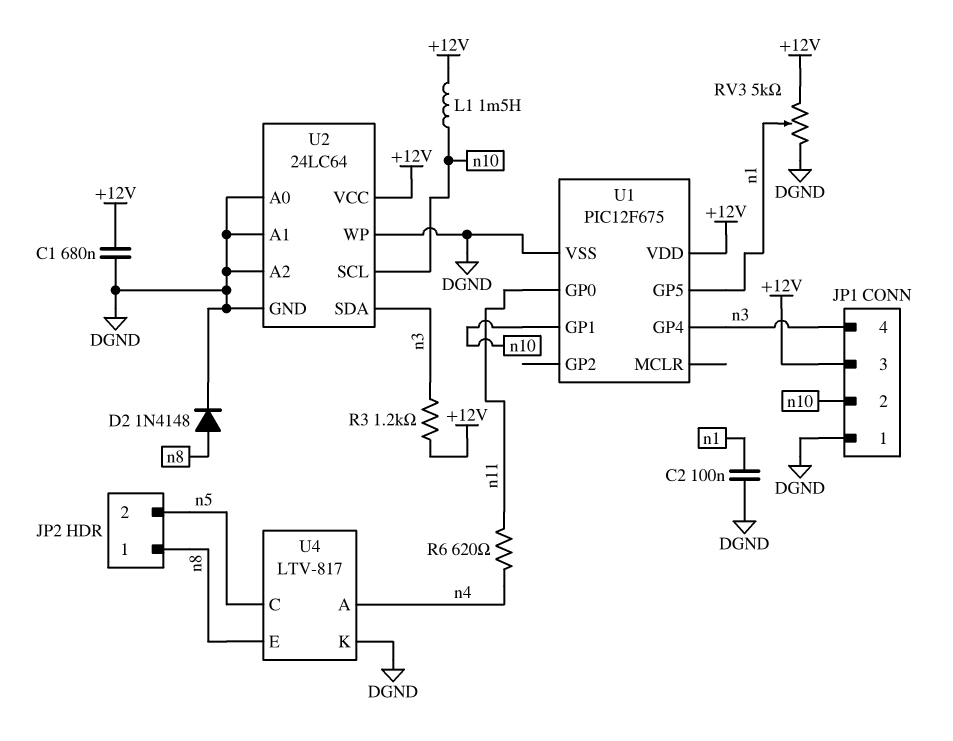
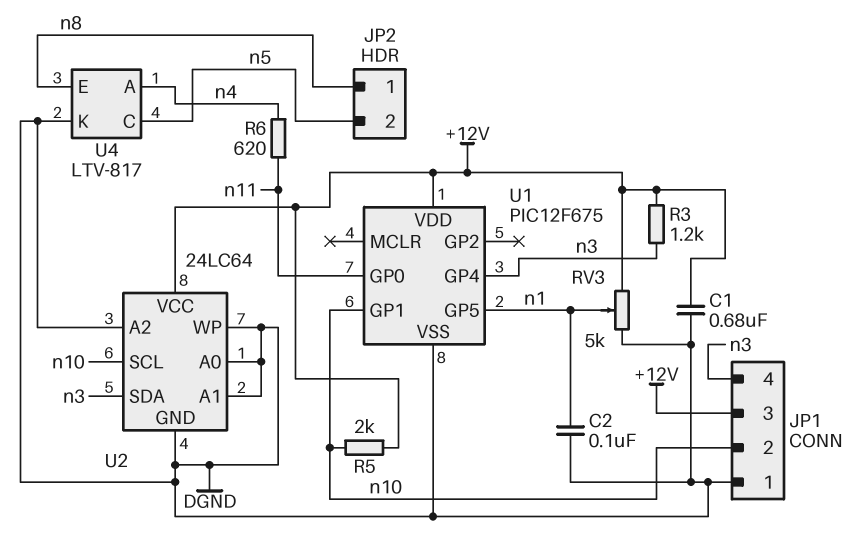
D2: diode 1N4148 (A n8, K DGND) -> none
L1: 1.5mH (+12V, n10) -> none
R5: none -> 2k (+12V, n10)

